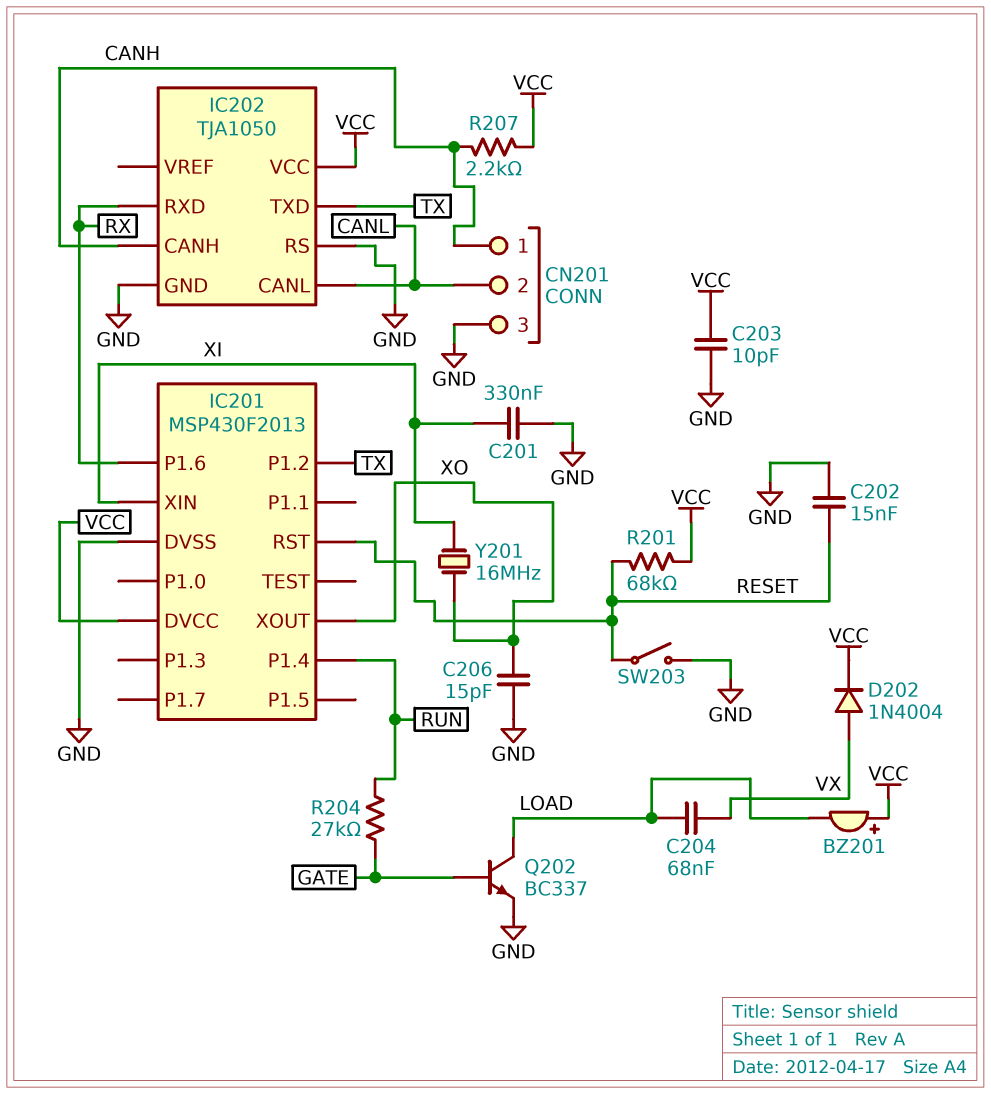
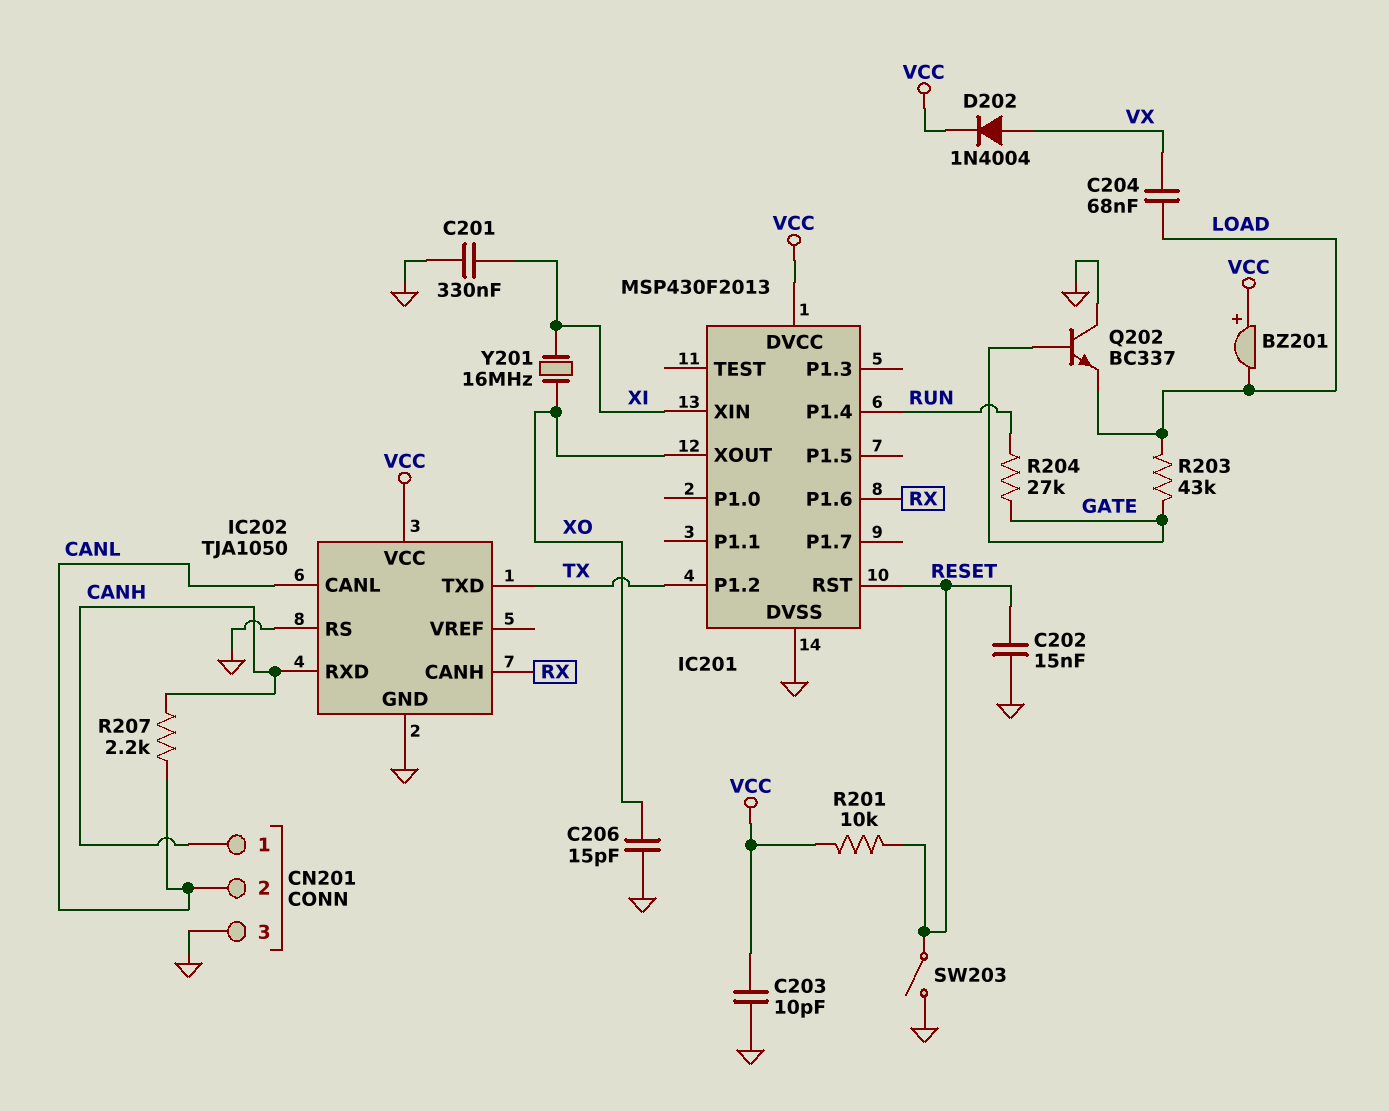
IC202 pin CANH: CANH -> RX
IC202 pin RXD: RX -> CANH
Q202: NPN BC337 (B GATE, C LOAD, E GND) -> NPN BC337 (B GATE, C GND, E LOAD)
R201: 68k (RESET, VCC) -> 10k (RESET, VCC)
R203: none -> 43k (GATE, LOAD)
R207: 2.2k (CANH, VCC) -> 2.2k (CANH, CANL)

